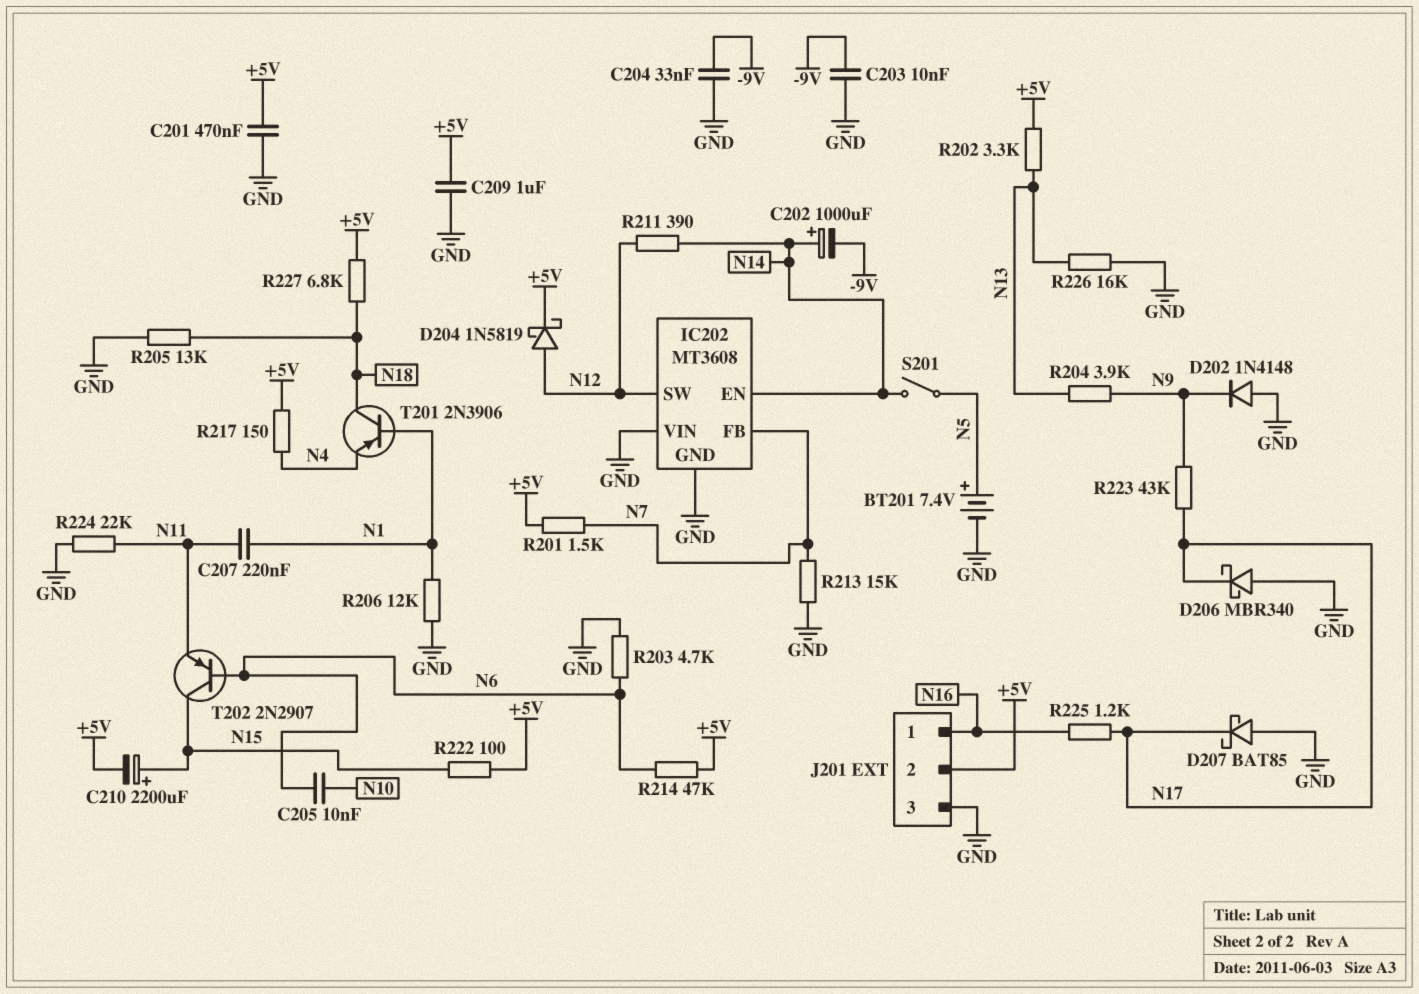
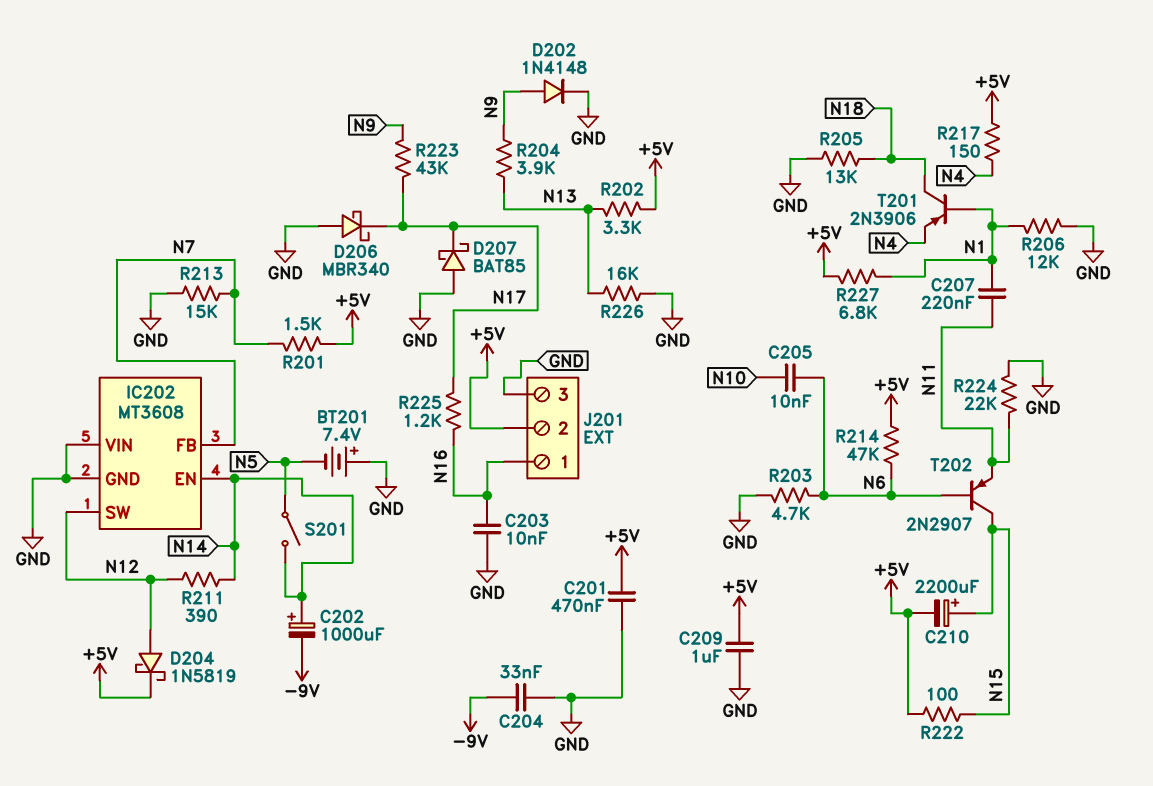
BT201: 7.4V (plus N5, minus GND) -> 7.4V (plus GND, minus N5)
C203: 10nF (-9V, GND) -> 10nF (GND, N16)
D202: diode 1N4148 (A GND, K N9) -> diode 1N4148 (A N9, K GND)
R227: 6.8k (+5V, N18) -> 6.8k (+5V, N1)

